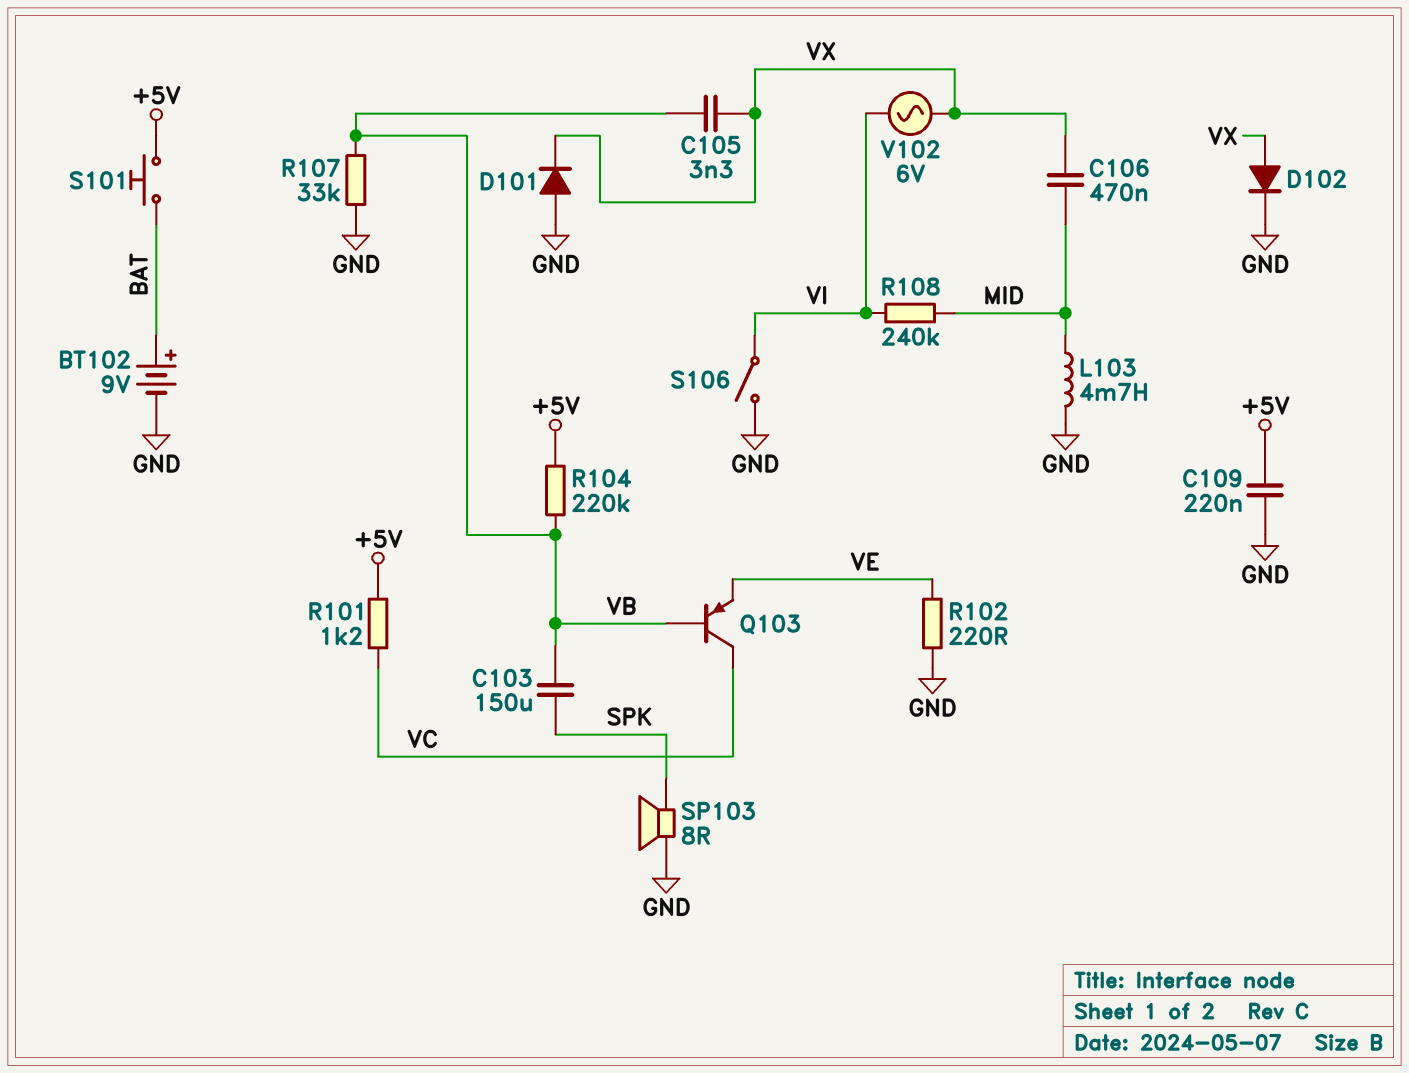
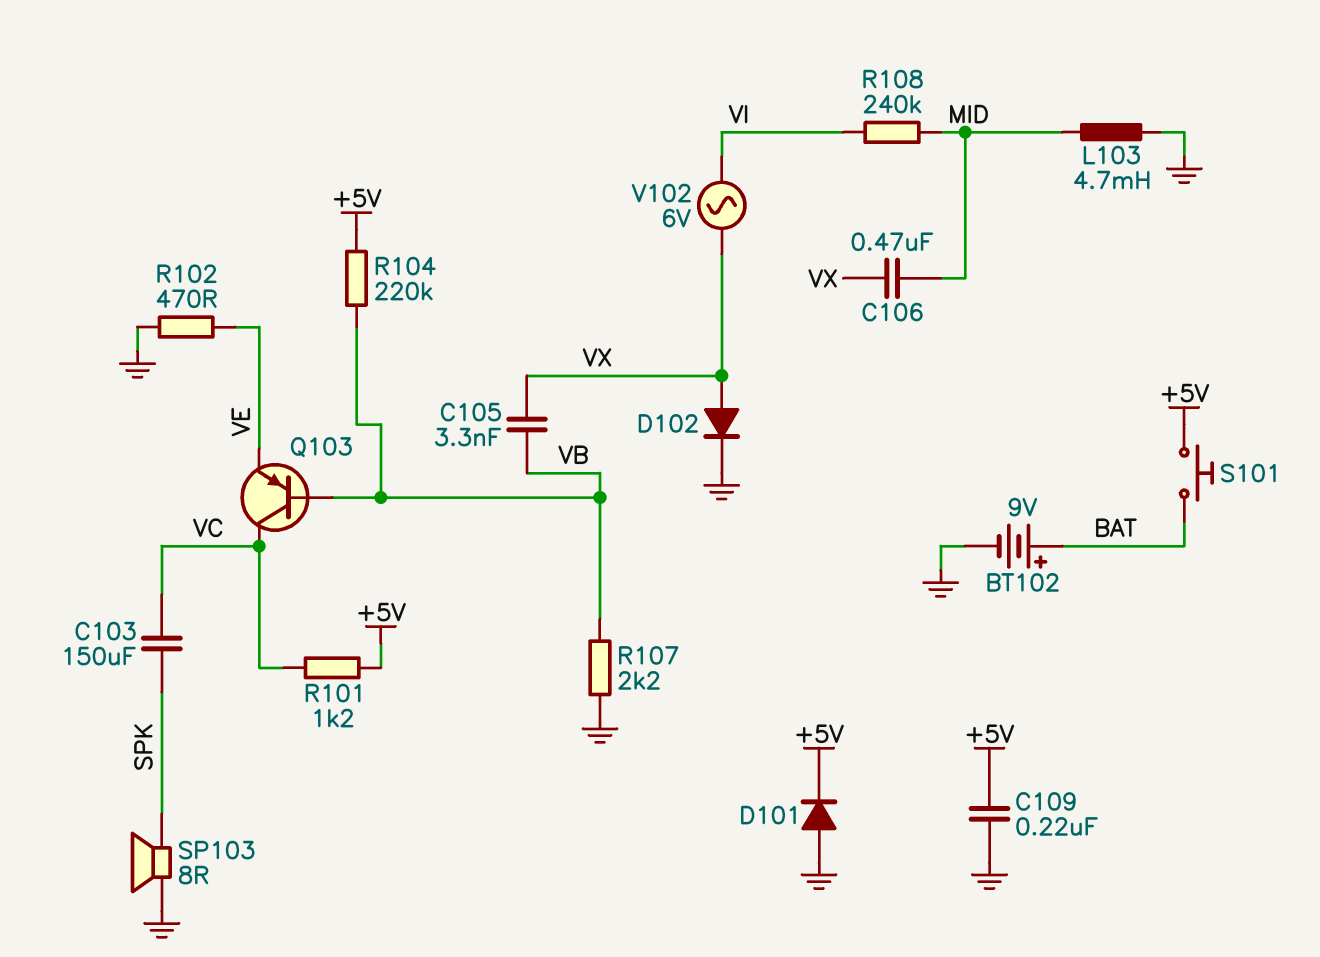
C103: 150uF (SPK, VB) -> 150uF (SPK, VC)
D101: diode (A GND, K VX) -> diode (A GND, K +5V)
R102: 220 (GND, VE) -> 470 (GND, VE)
R107: 33k (GND, VB) -> 2.2k (GND, VB)
S106: switch (GND, VI) -> none

